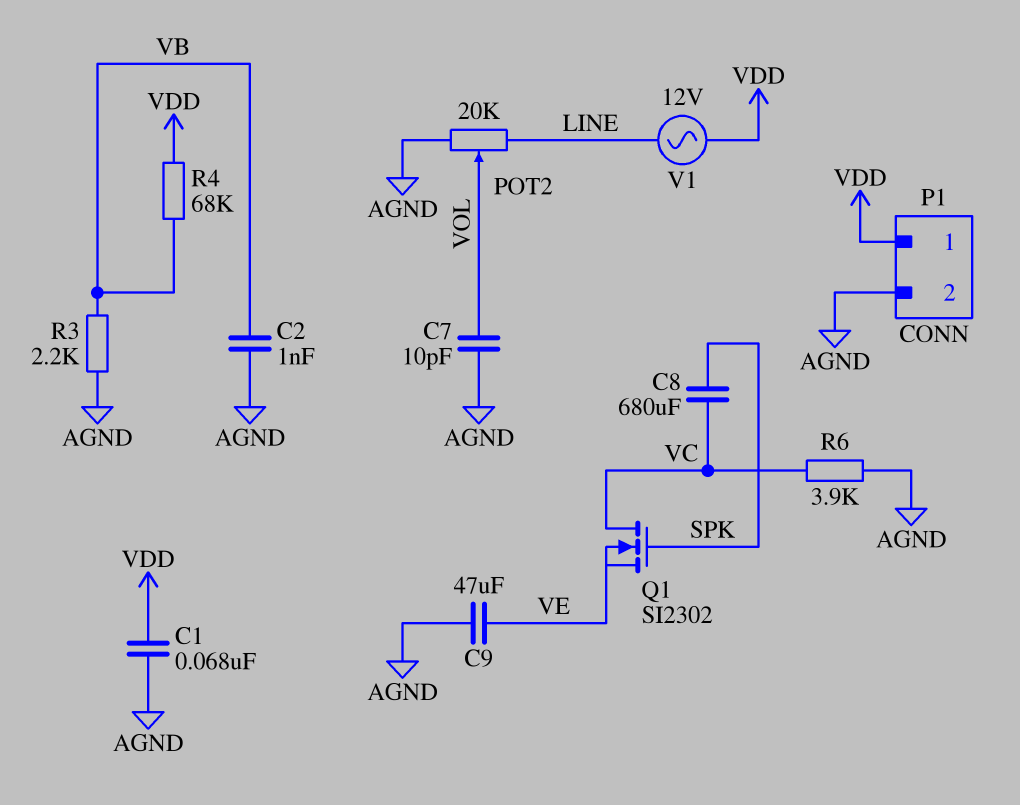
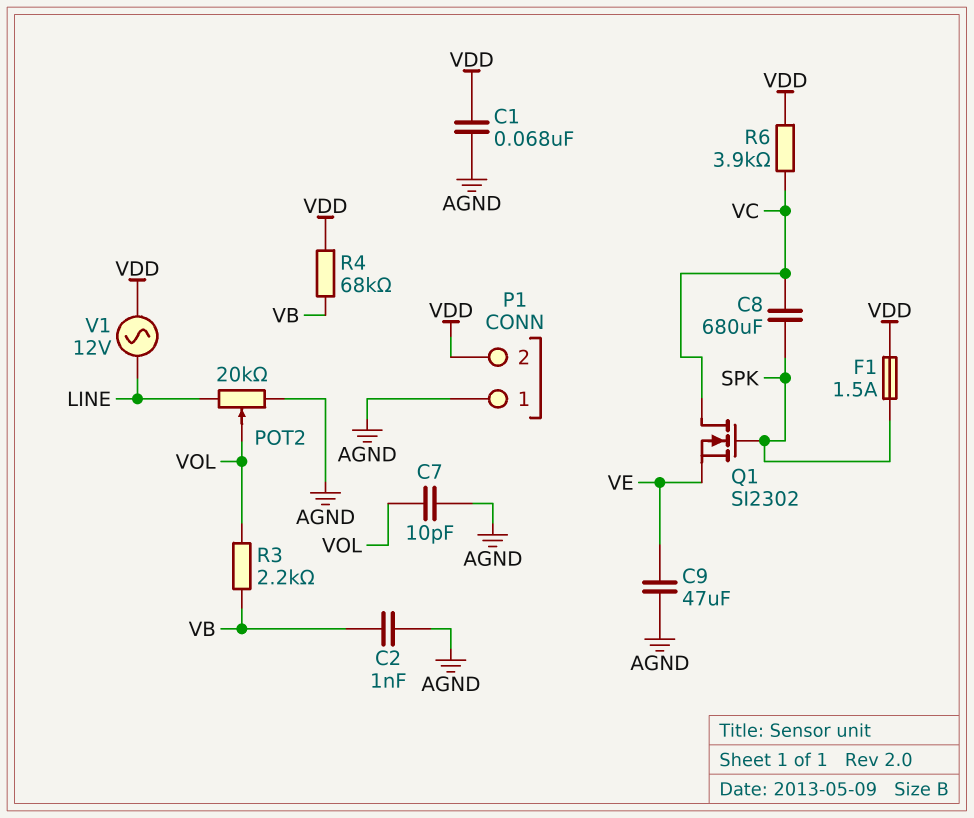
F1: none -> 1.5A (SPK, VDD)
P1 pin 1: VDD -> AGND
P1 pin 2: AGND -> VDD
R3: 2.2k (AGND, VB) -> 2.2k (VB, VOL)
R6: 3.9k (AGND, VC) -> 3.9k (VC, VDD)

